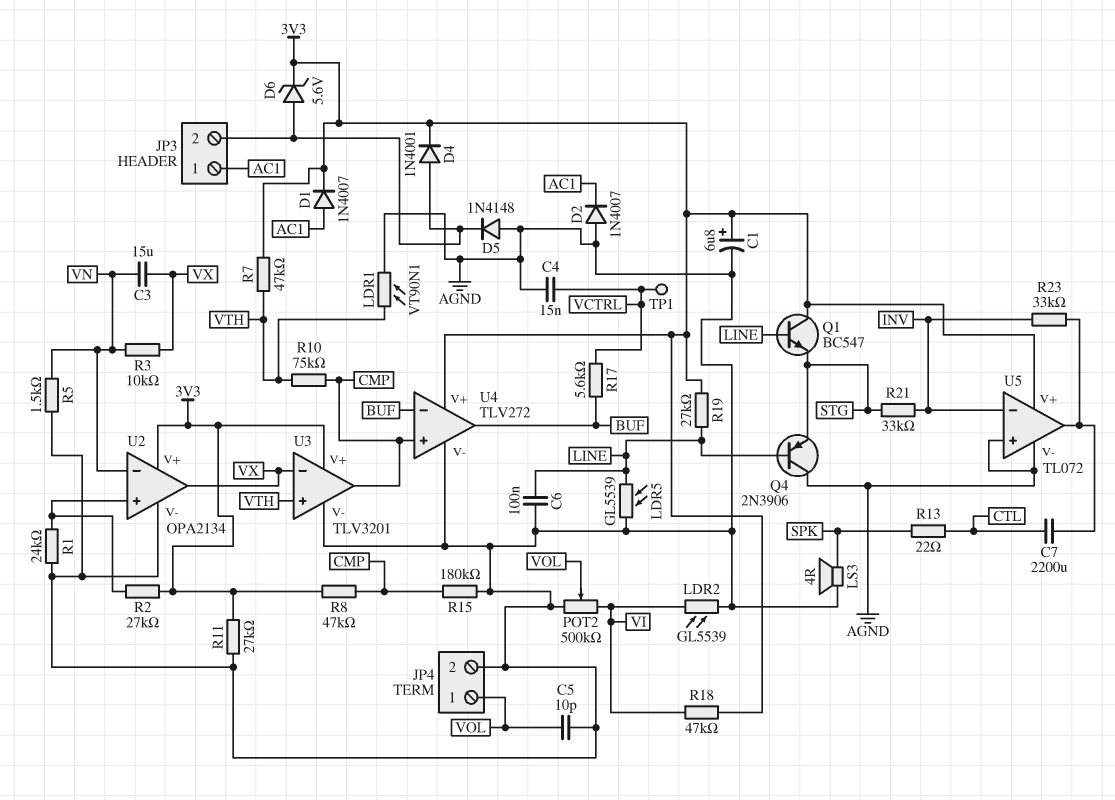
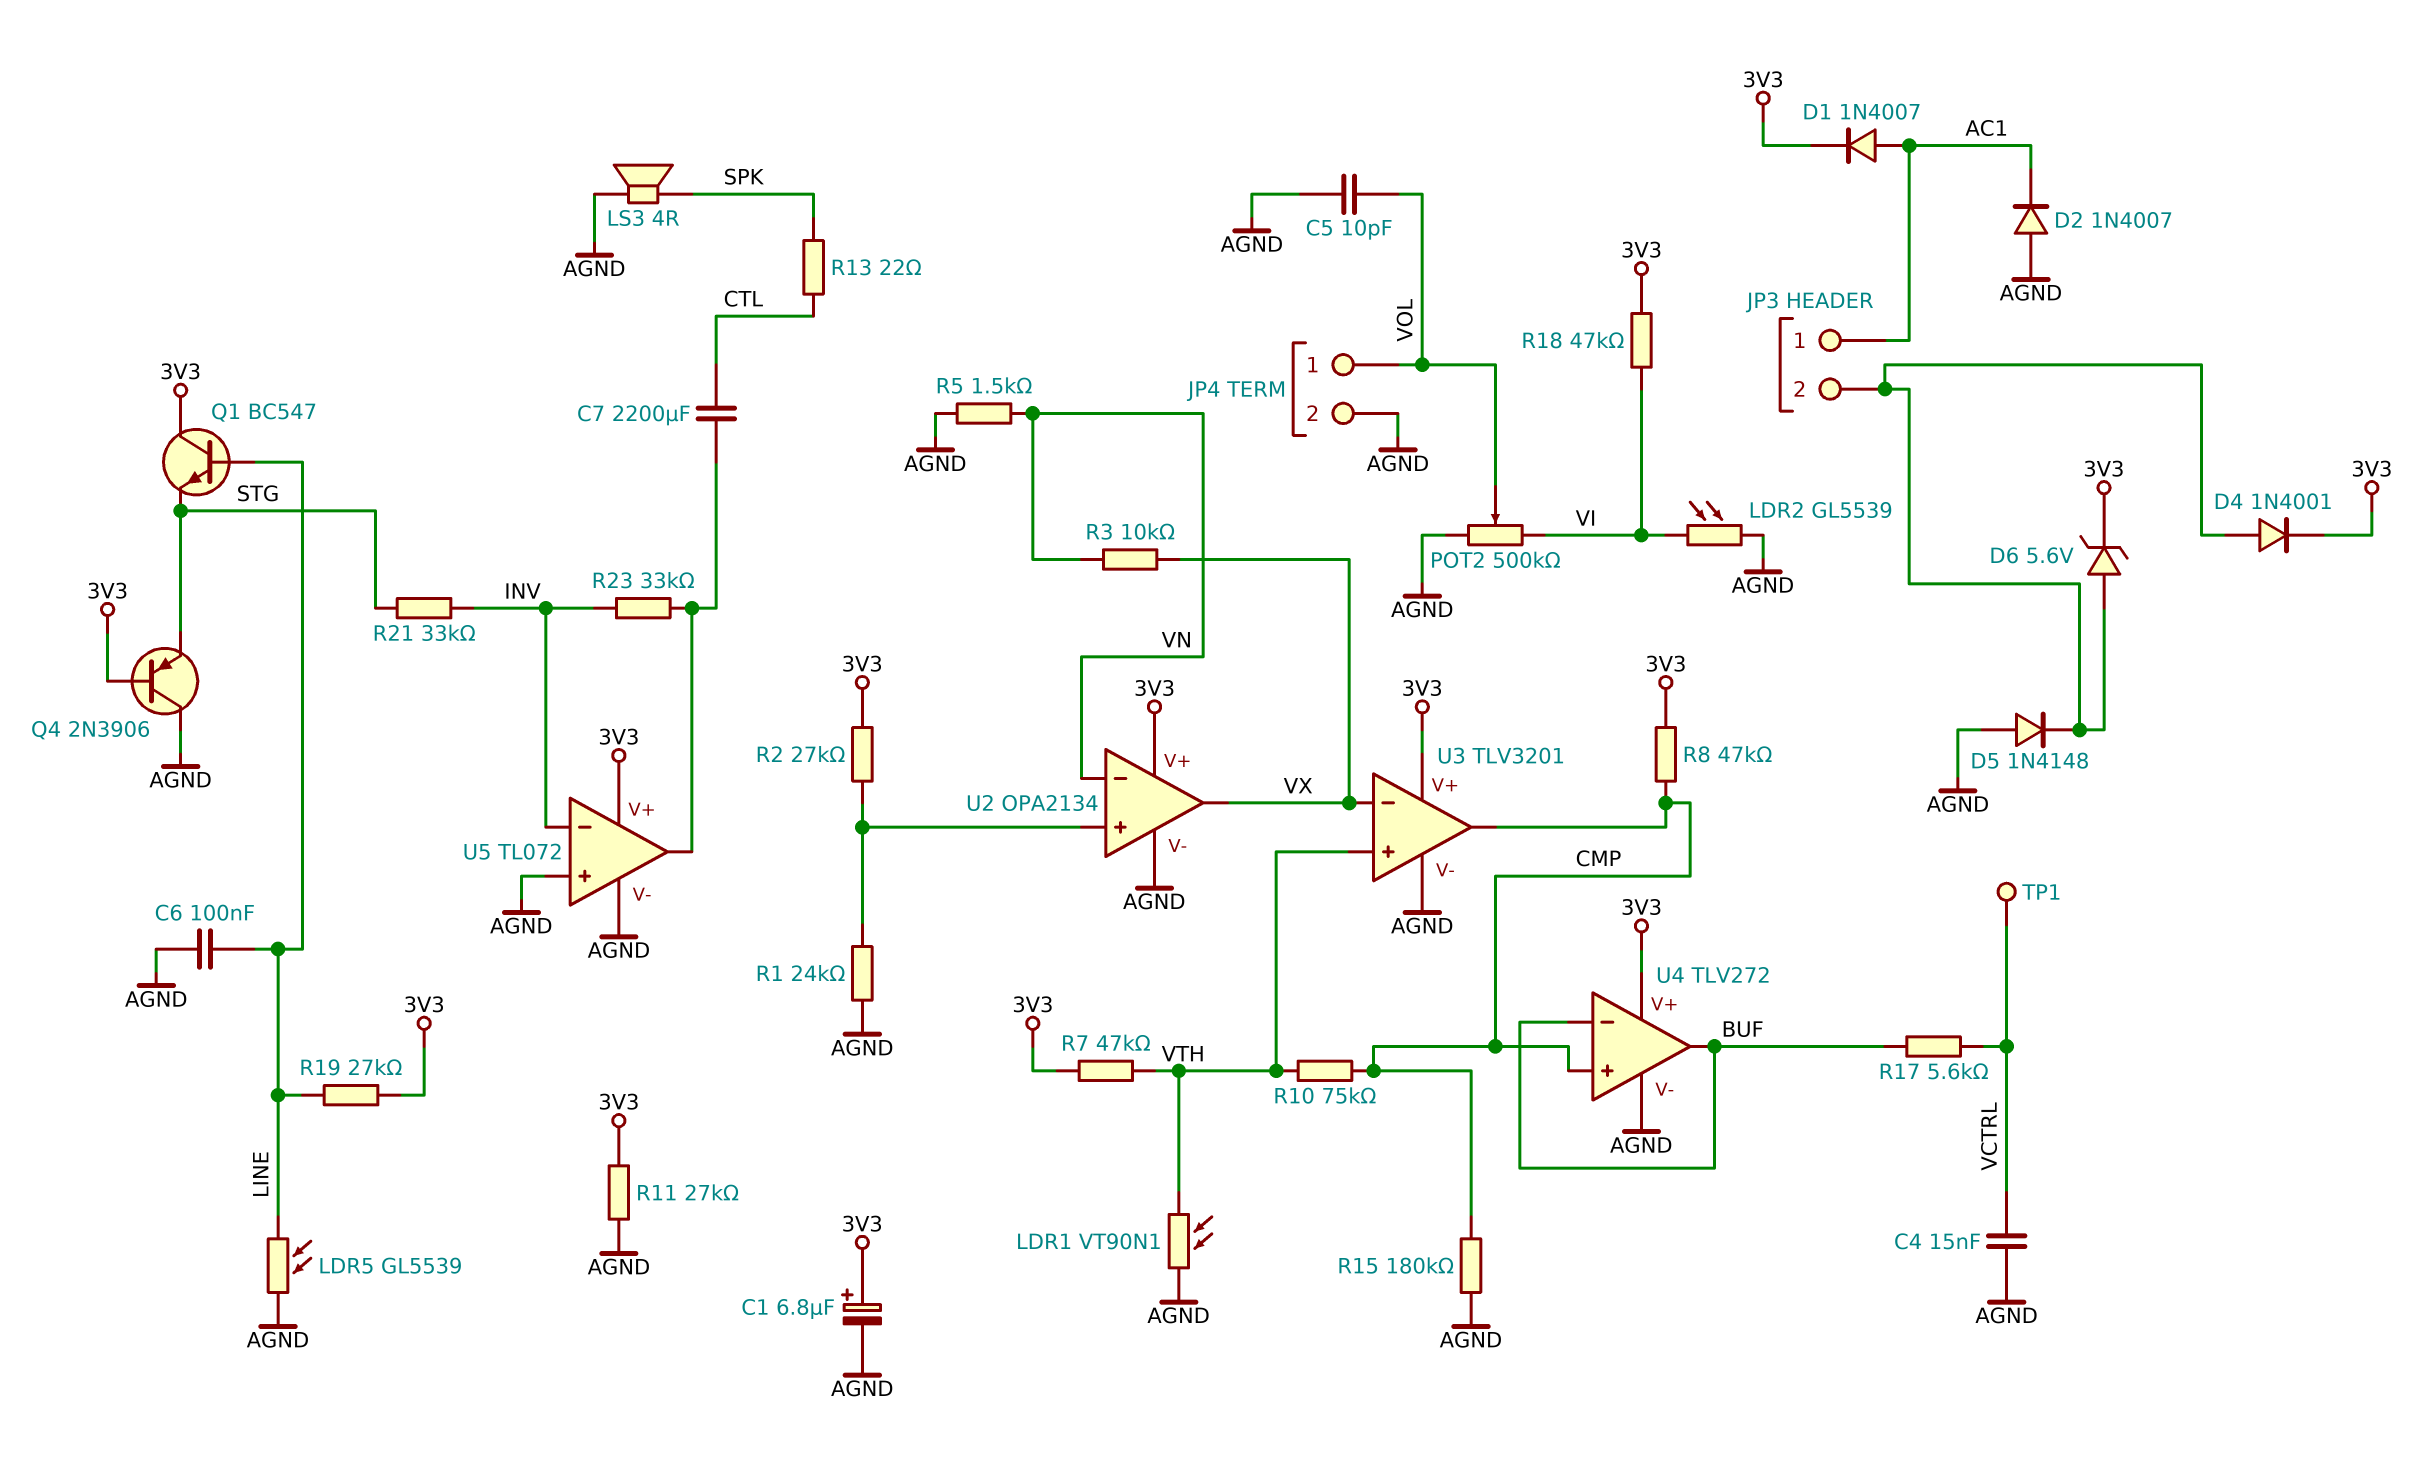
C3: 15uF (VN, VX) -> none
Q4: PNP 2N3906 (B LINE, C AGND, E STG) -> PNP 2N3906 (B 3V3, C AGND, E STG)

